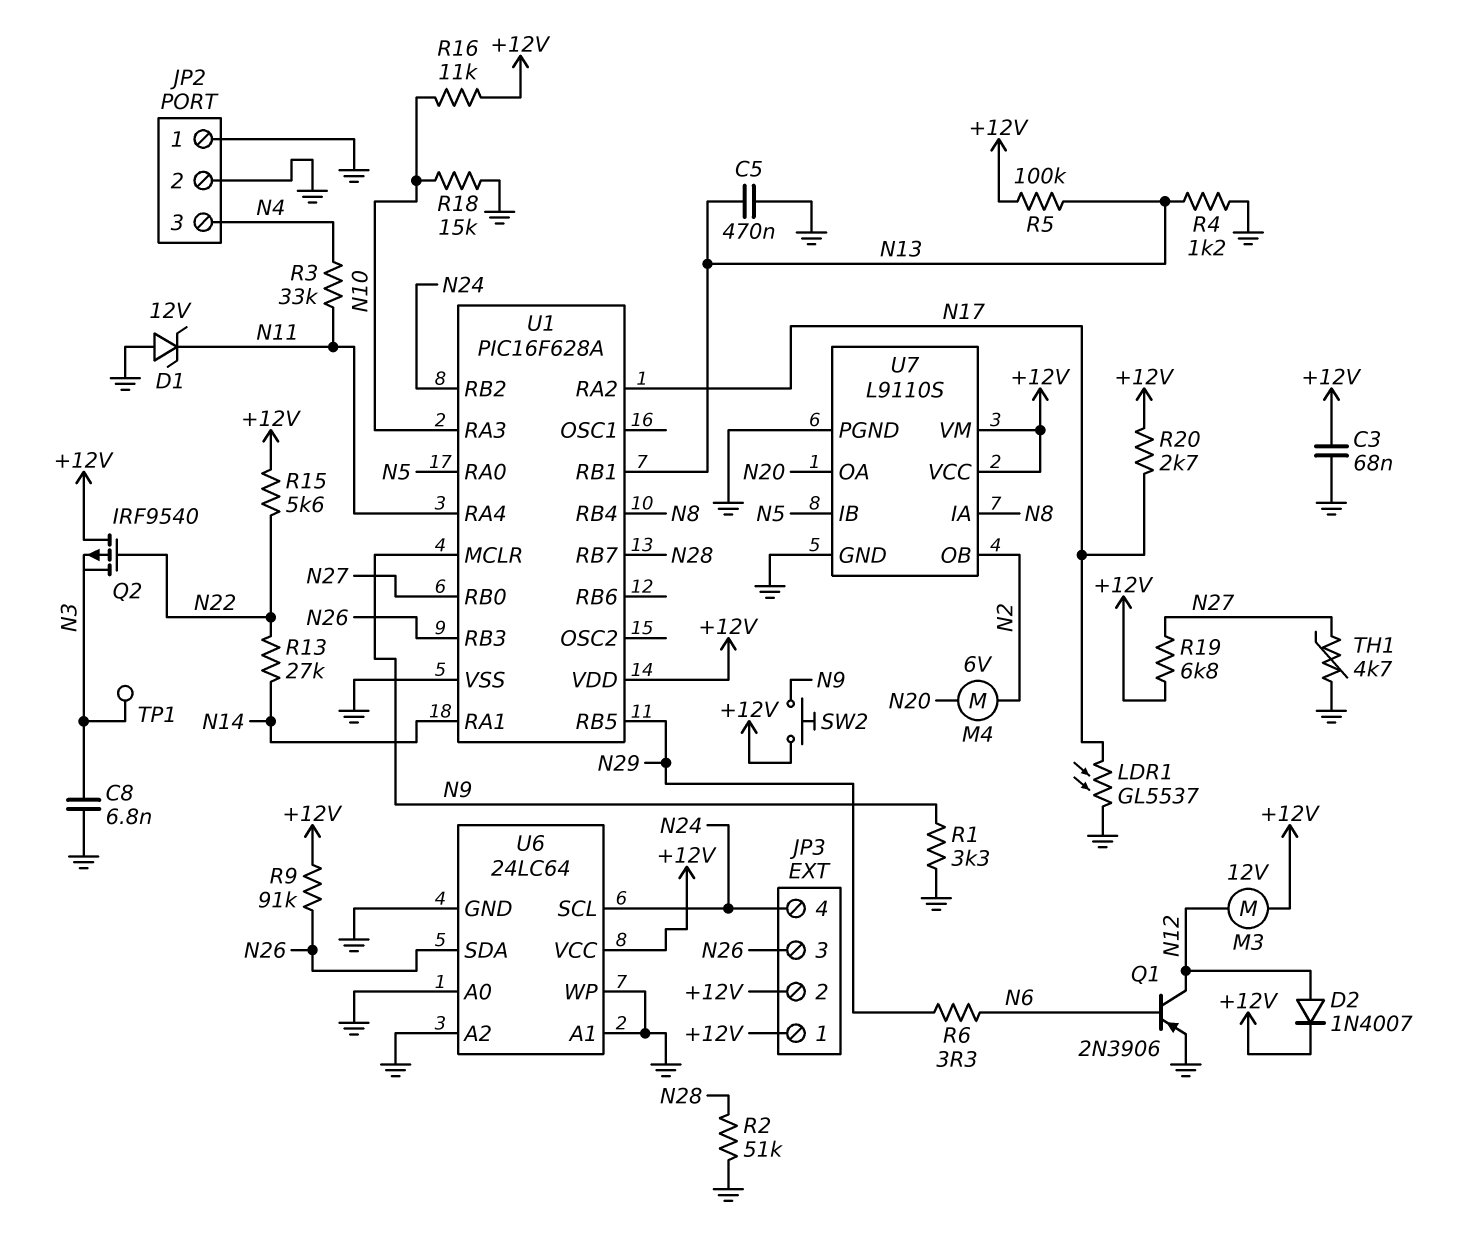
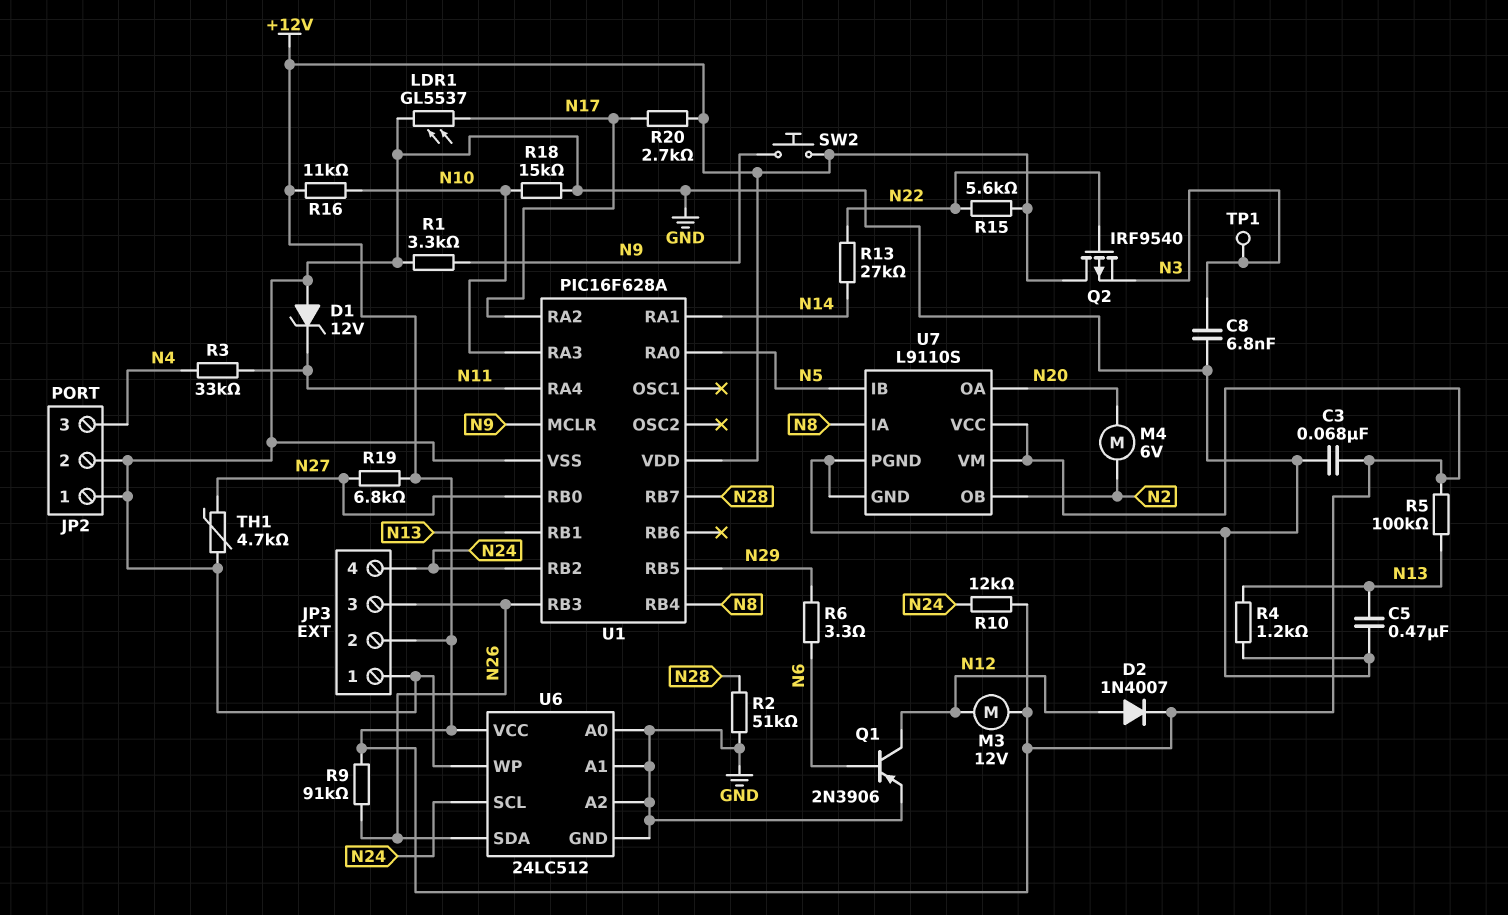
JP3 pin 1: +12V -> GND
R10: none -> 12k (+12V, N24)
U6: 24LC64 -> 24LC512

